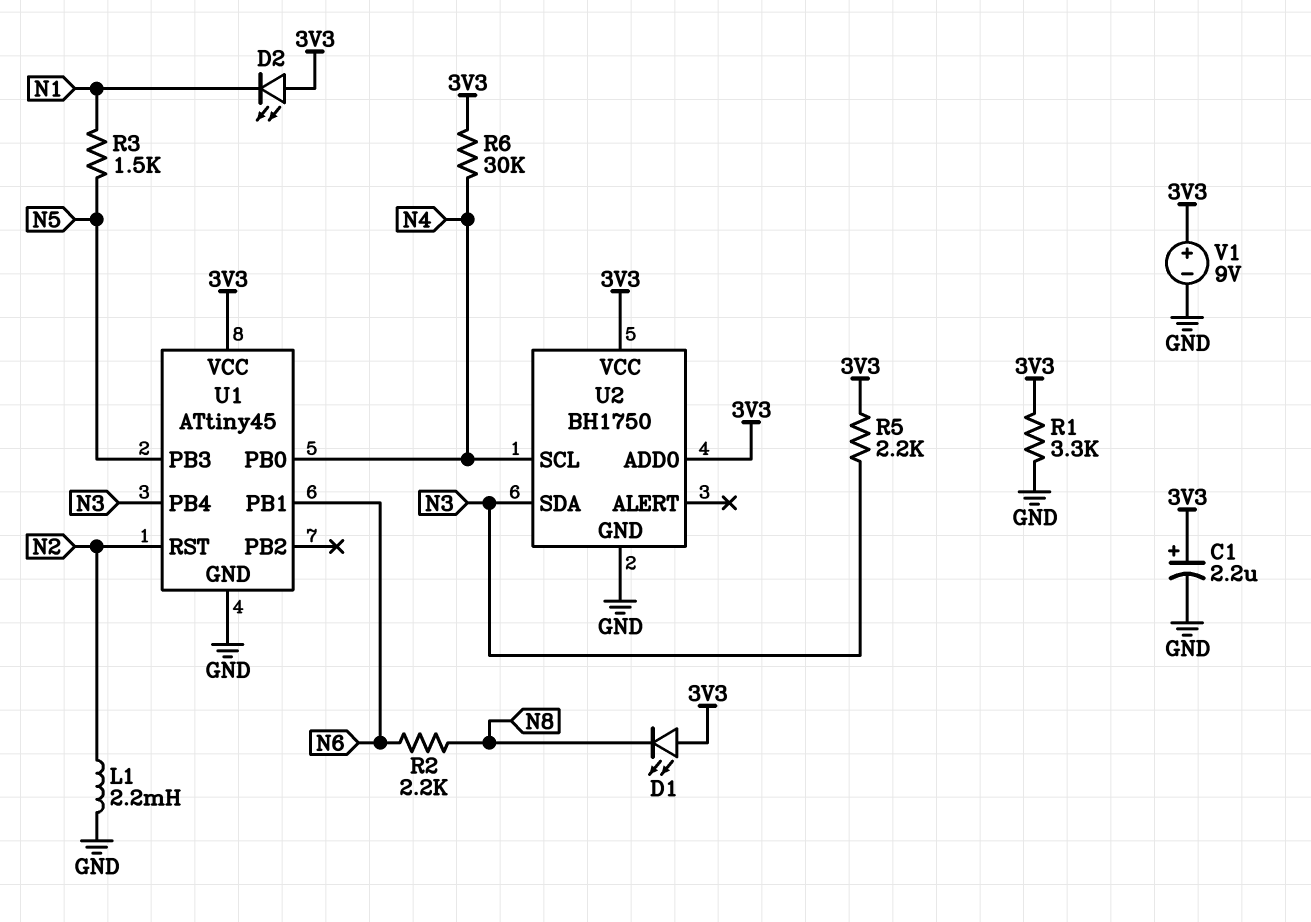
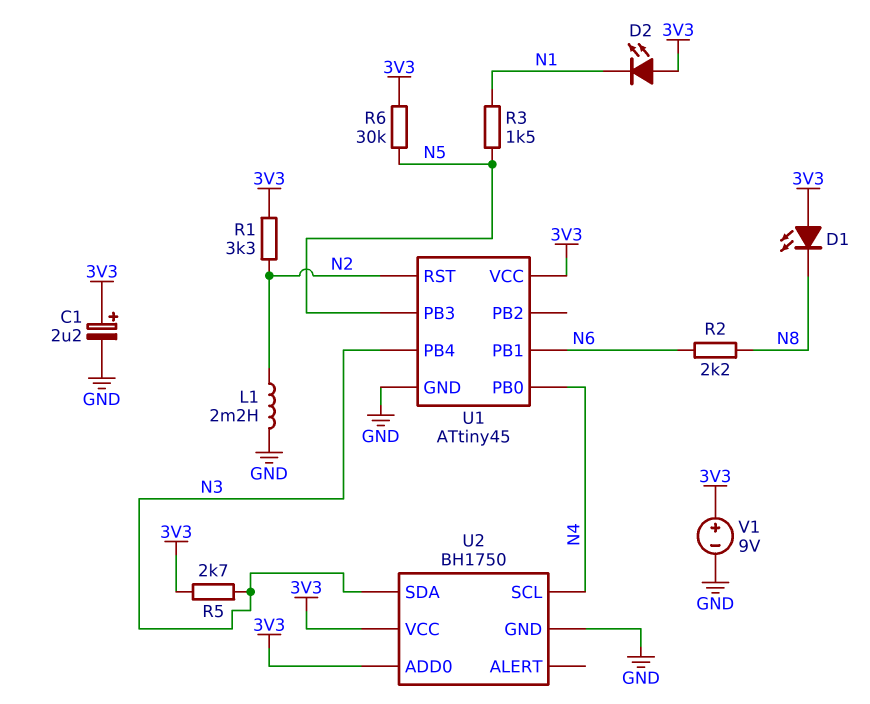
R1: 3.3k (3V3, GND) -> 3.3k (3V3, N2)
R5: 2.2k (3V3, N3) -> 2.7k (3V3, N3)
R6: 30k (3V3, N4) -> 30k (3V3, N5)

